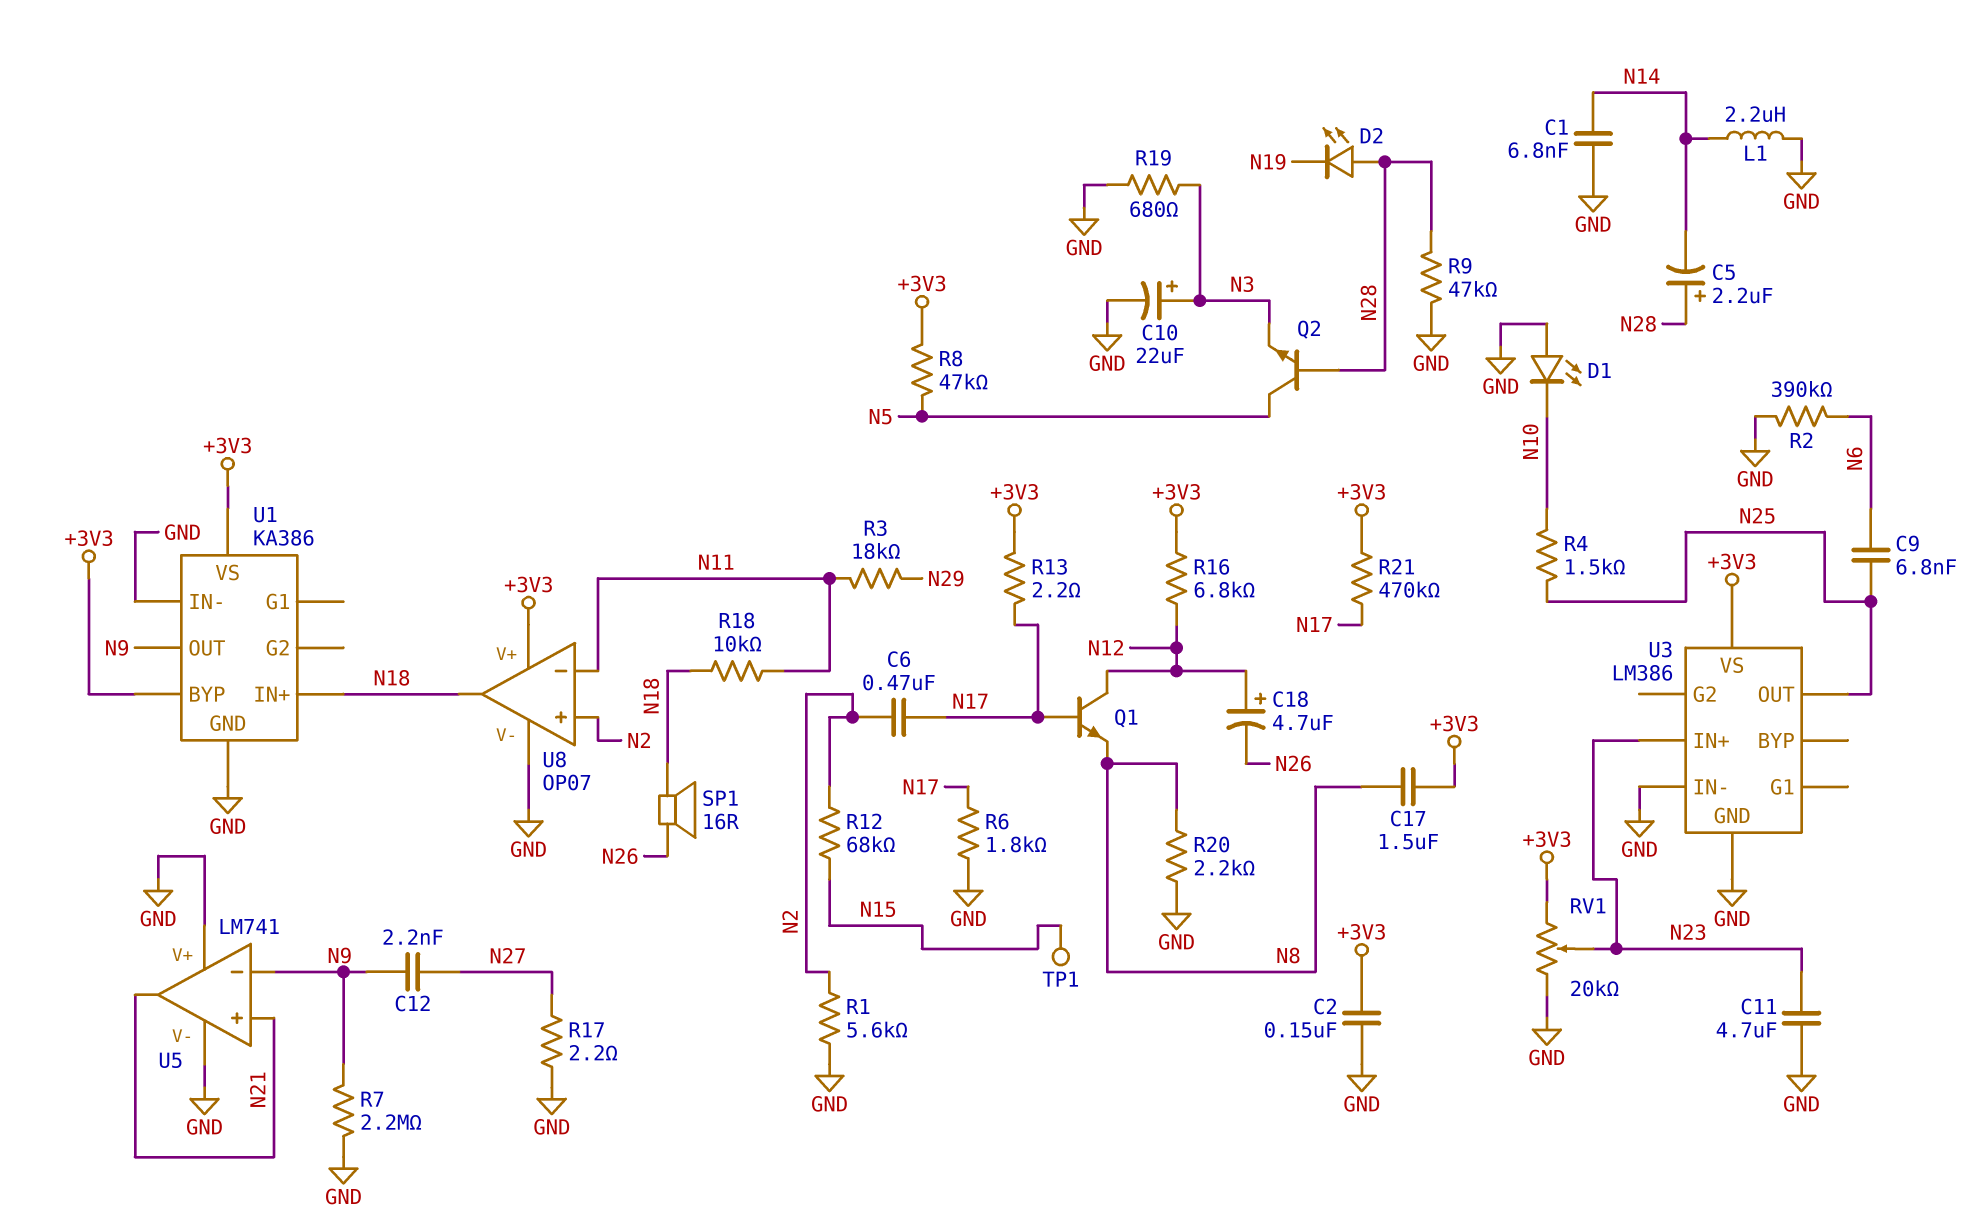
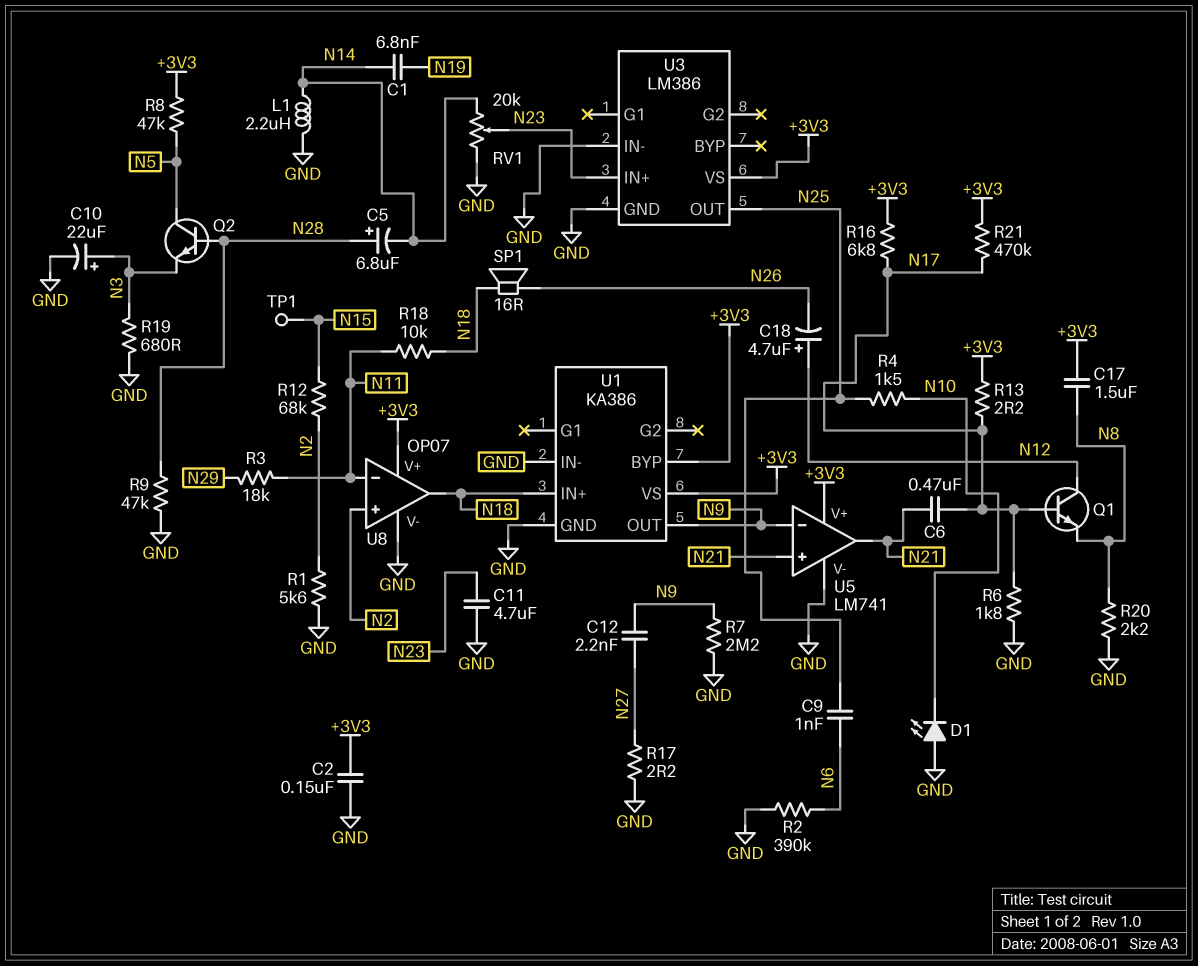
C1: 6.8nF (GND, N14) -> 6.8nF (N14, N19)
C5: 2.2uF (plus N28, minus N14) -> 6.8uF (plus N28, minus N14)
C6: 470nF (N2, N17) -> 470nF (N17, N21)
C9: 6.8nF (N6, N25) -> 1nF (N6, N25)
D2: LED (A N28, K N19) -> none
R16: 6.8k (+3V3, N12) -> 6.8k (+3V3, N17)
RV1: 20k (+3V3, GND, wiper N23) -> 20k (GND, N14, wiper N23)
U5 pin V+: GND -> +3V3

